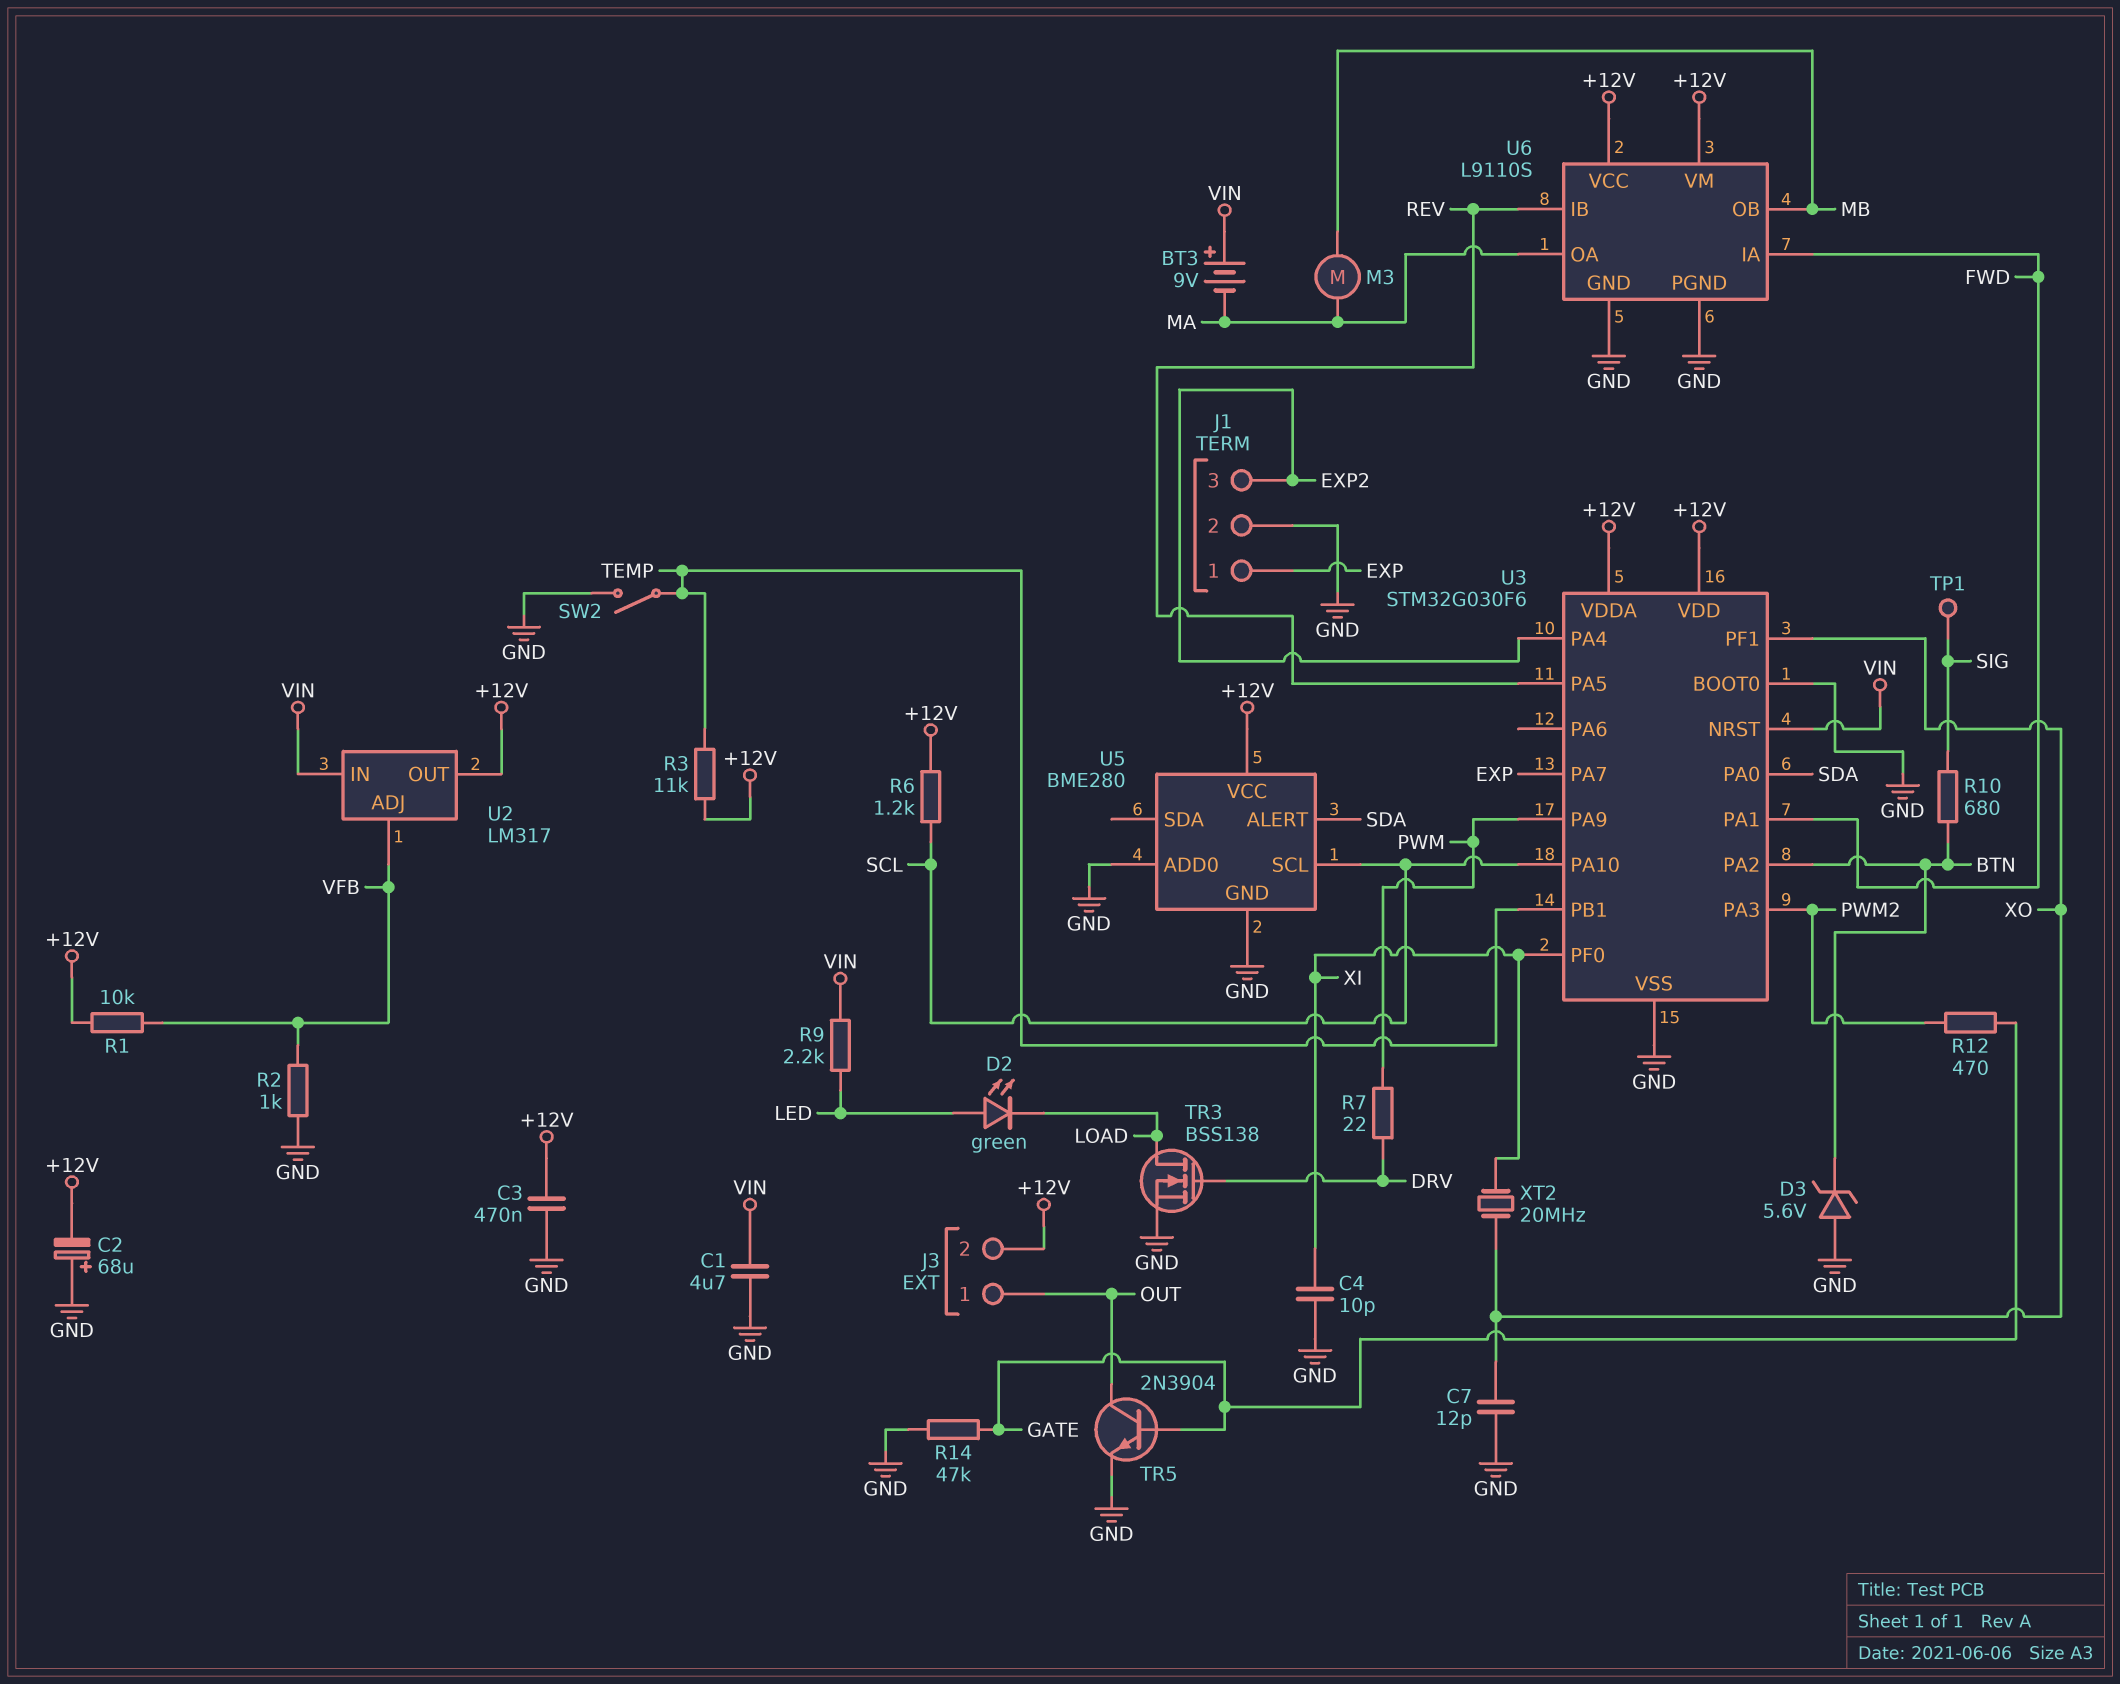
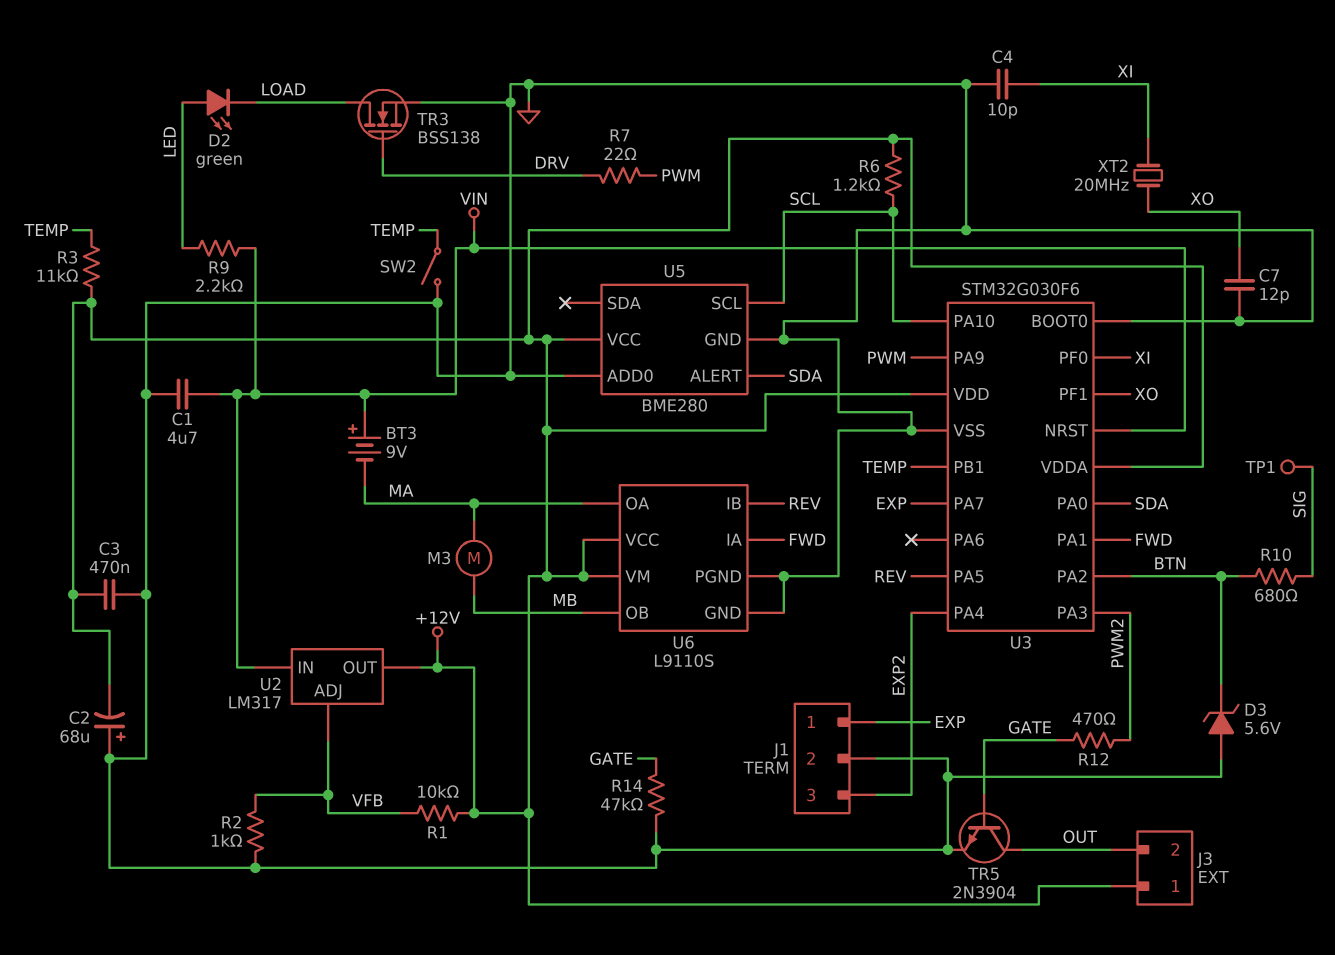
J3 pin 1: OUT -> +12V
J3 pin 2: +12V -> OUT

